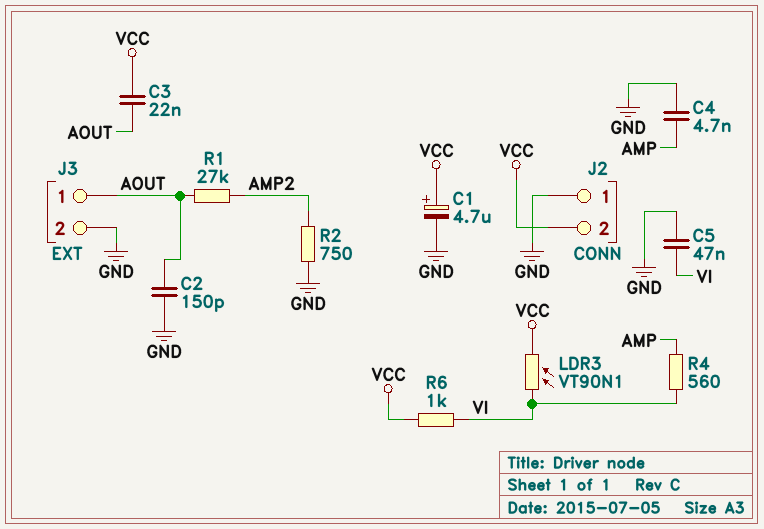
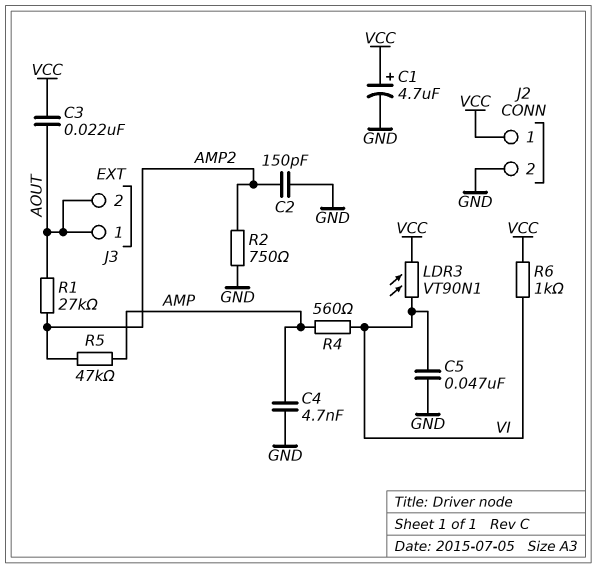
C2: 150pF (AOUT, GND) -> 150pF (AMP2, GND)
J2 pin 1: GND -> VCC
J2 pin 2: VCC -> GND
J3 pin 2: GND -> AOUT
R5: none -> 47k (AMP, AMP2)

